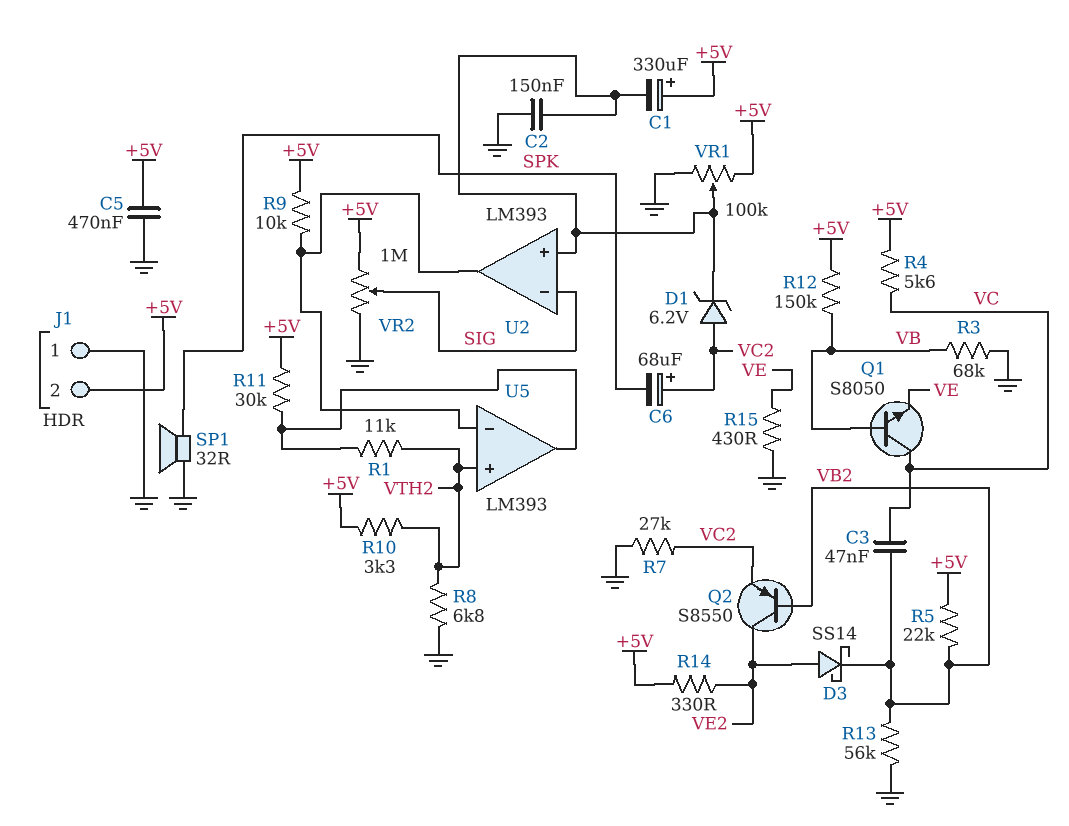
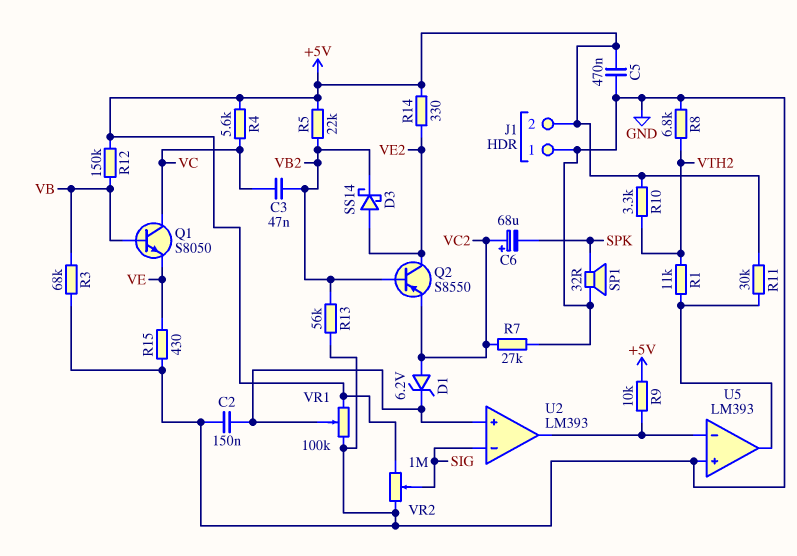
C1: 330uF (plus +5V, minus U2/in+) -> none
U5 pin in+: VTH2 -> GND

